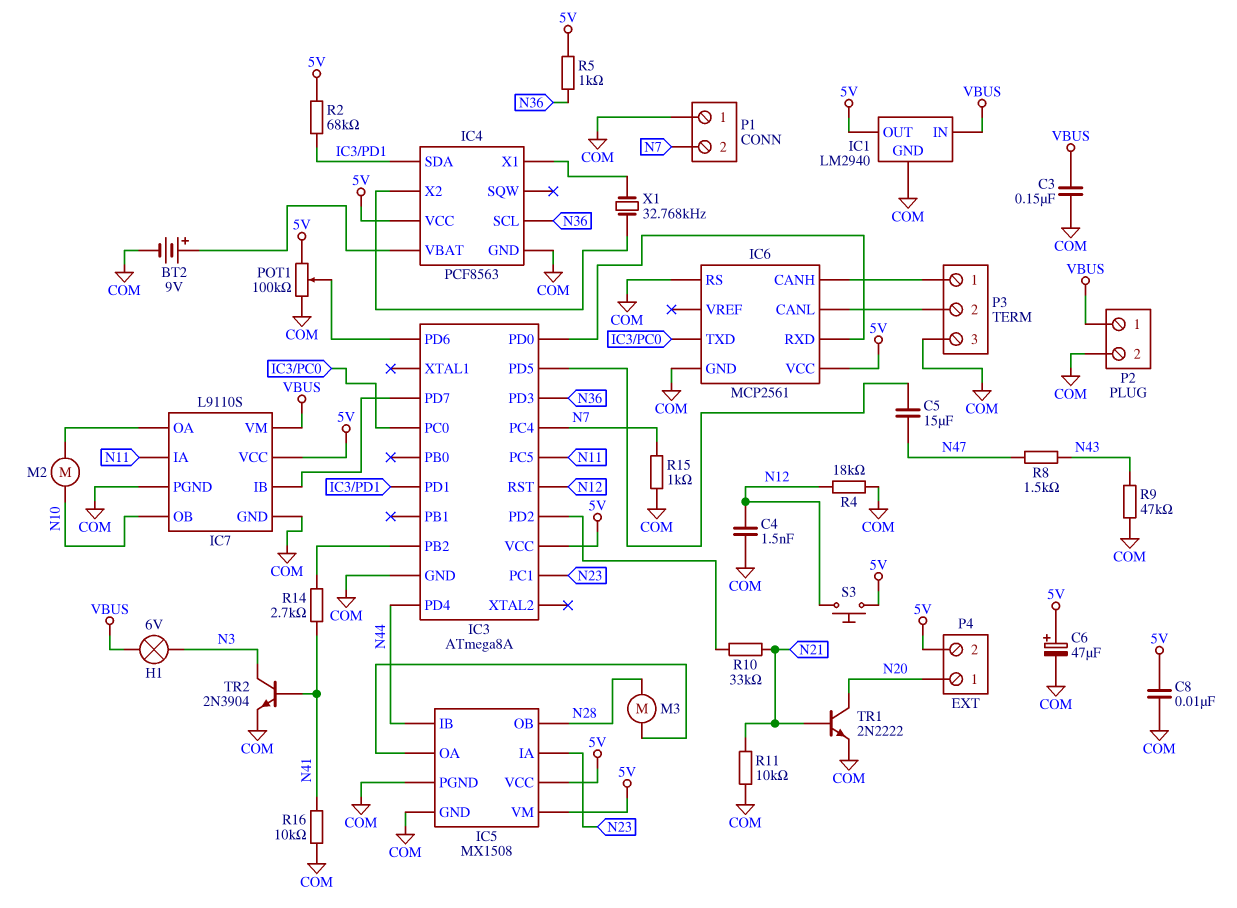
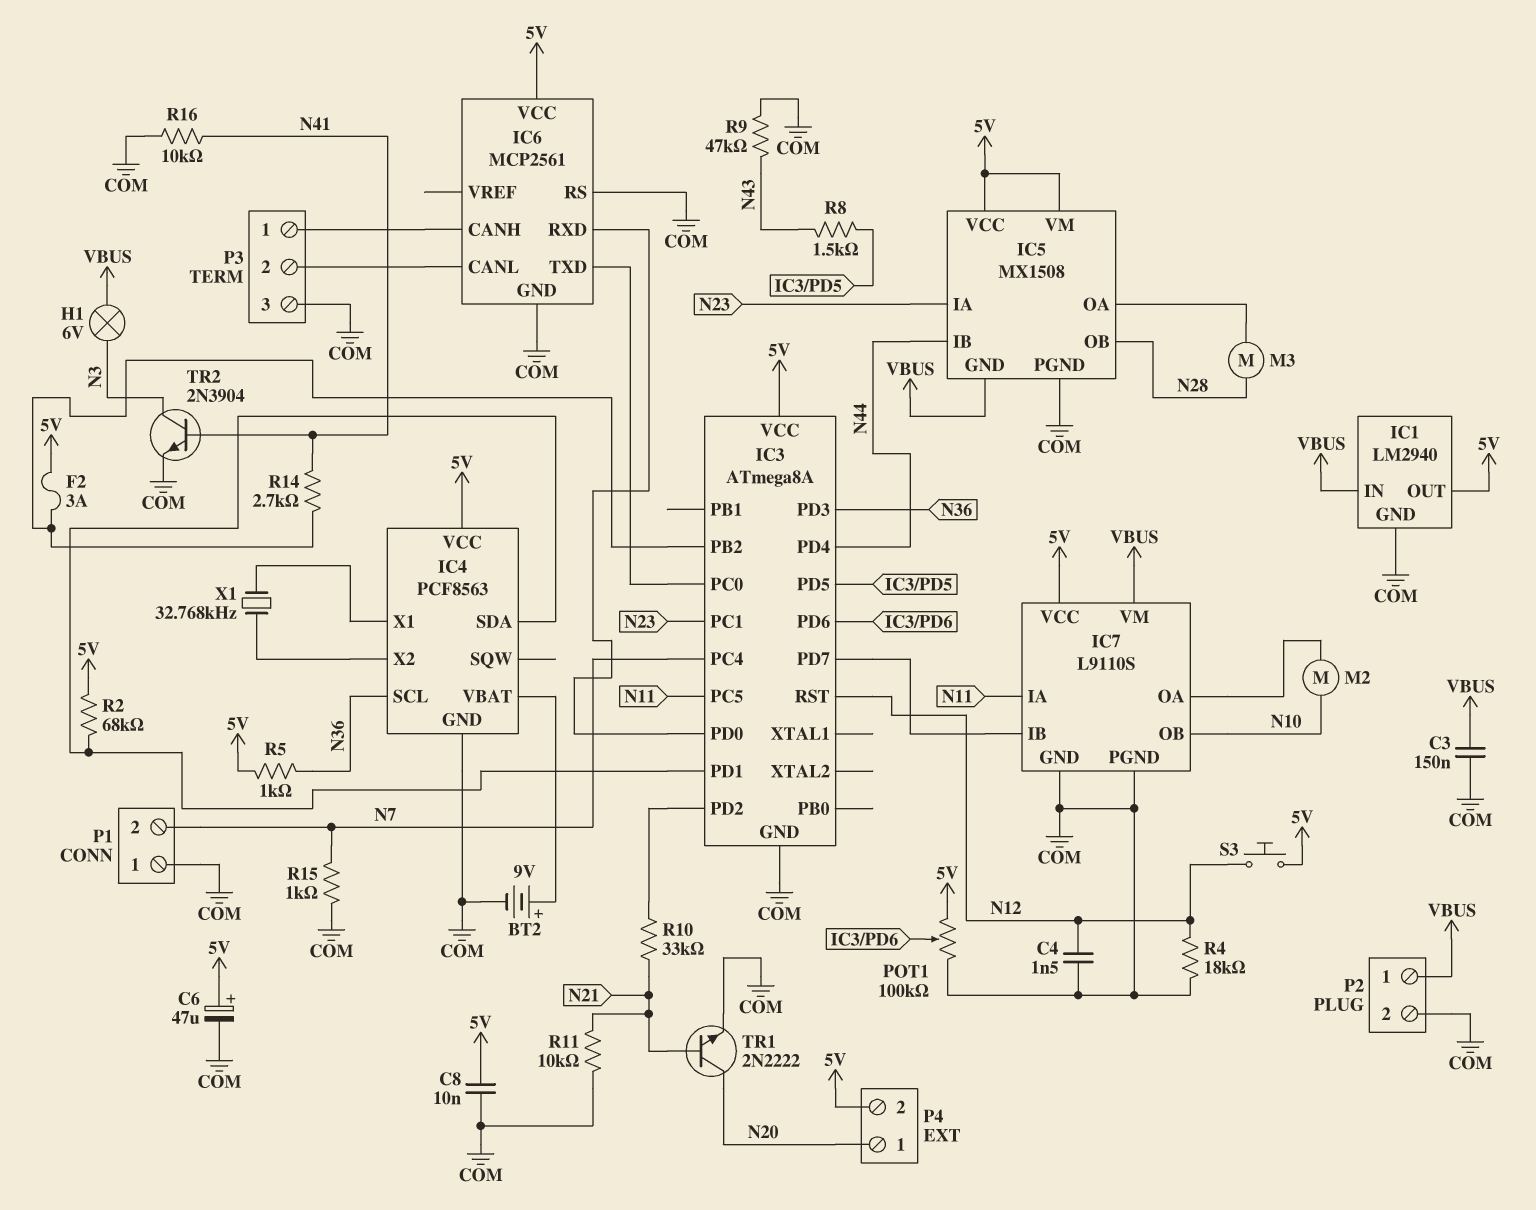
C5: 15uF (IC3/PD5, N47) -> none
F2: none -> 3A (5V, IC3/PB2)
IC5 pin GND: COM -> VBUS
R8: 1.5k (N43, N47) -> 1.5k (IC3/PD5, N43)

